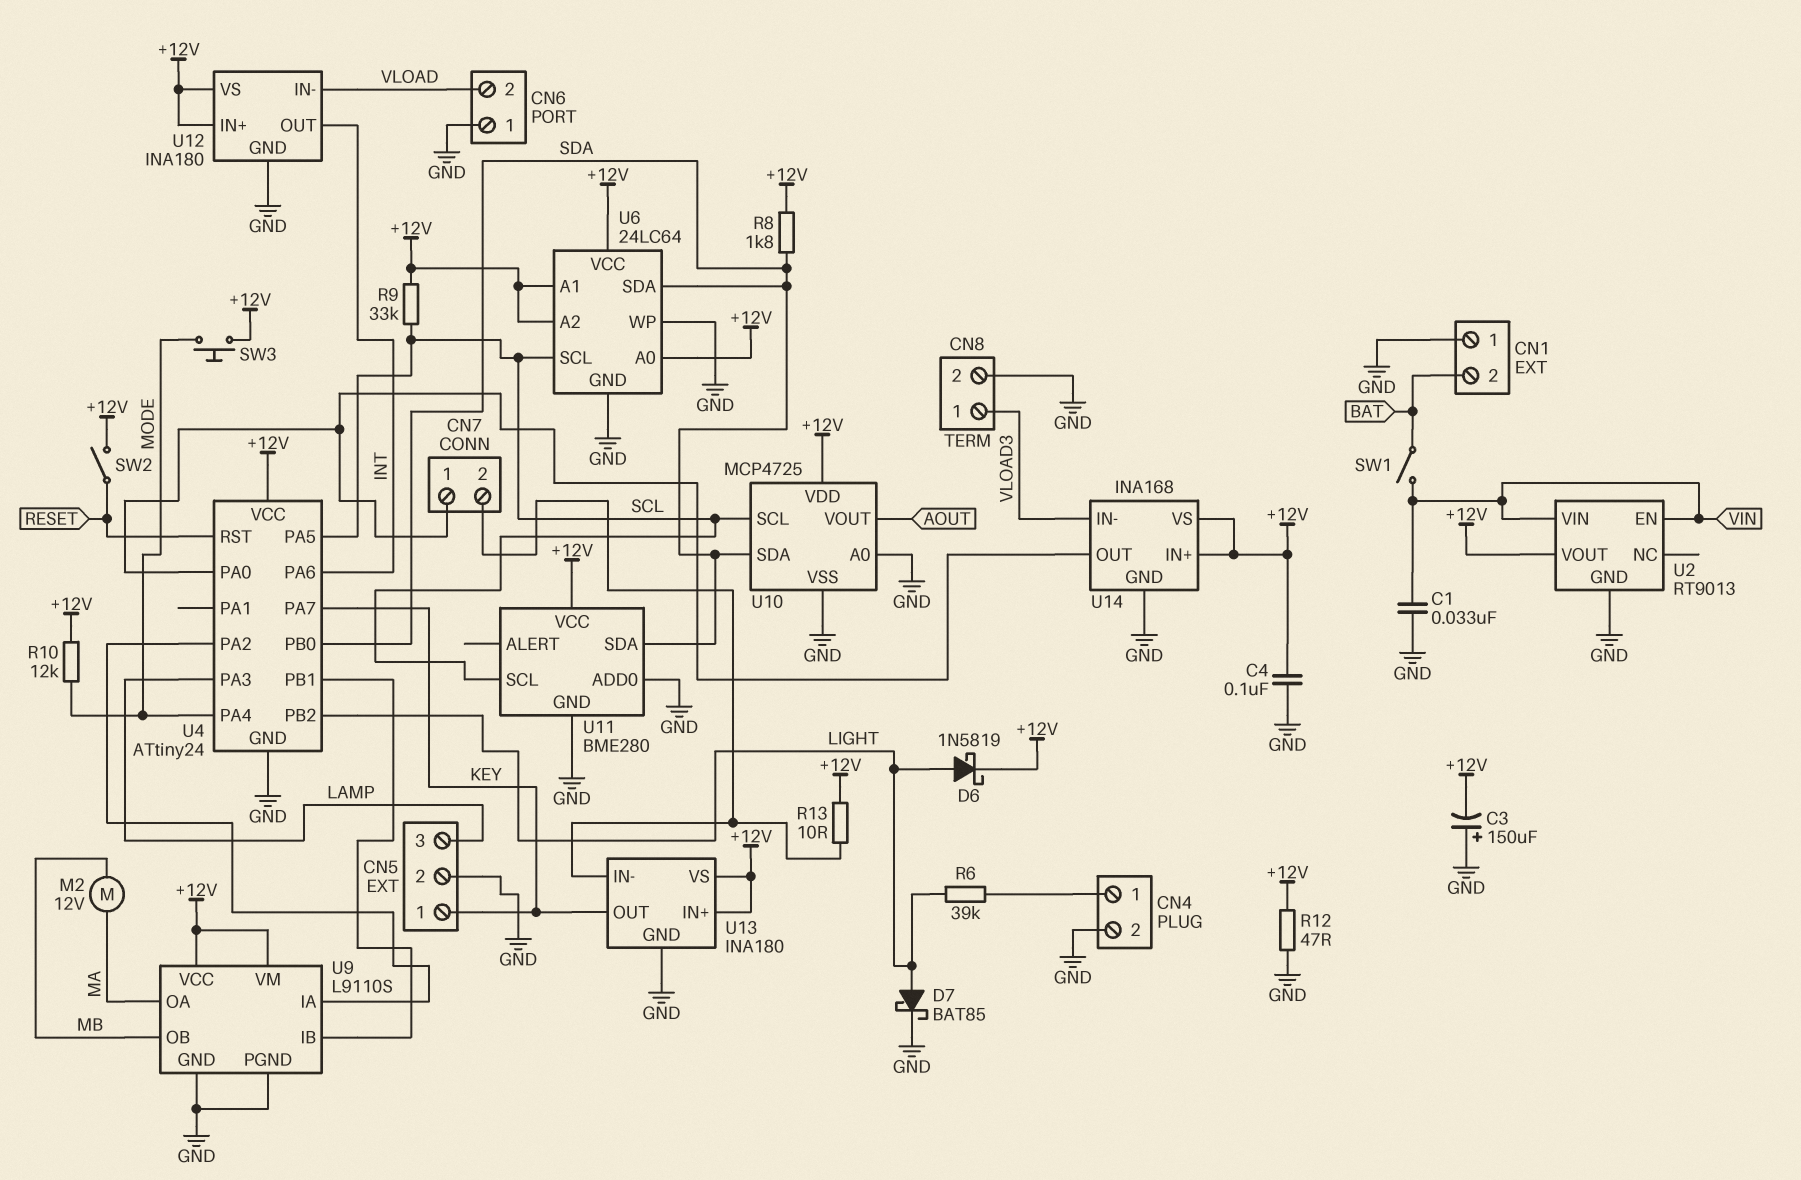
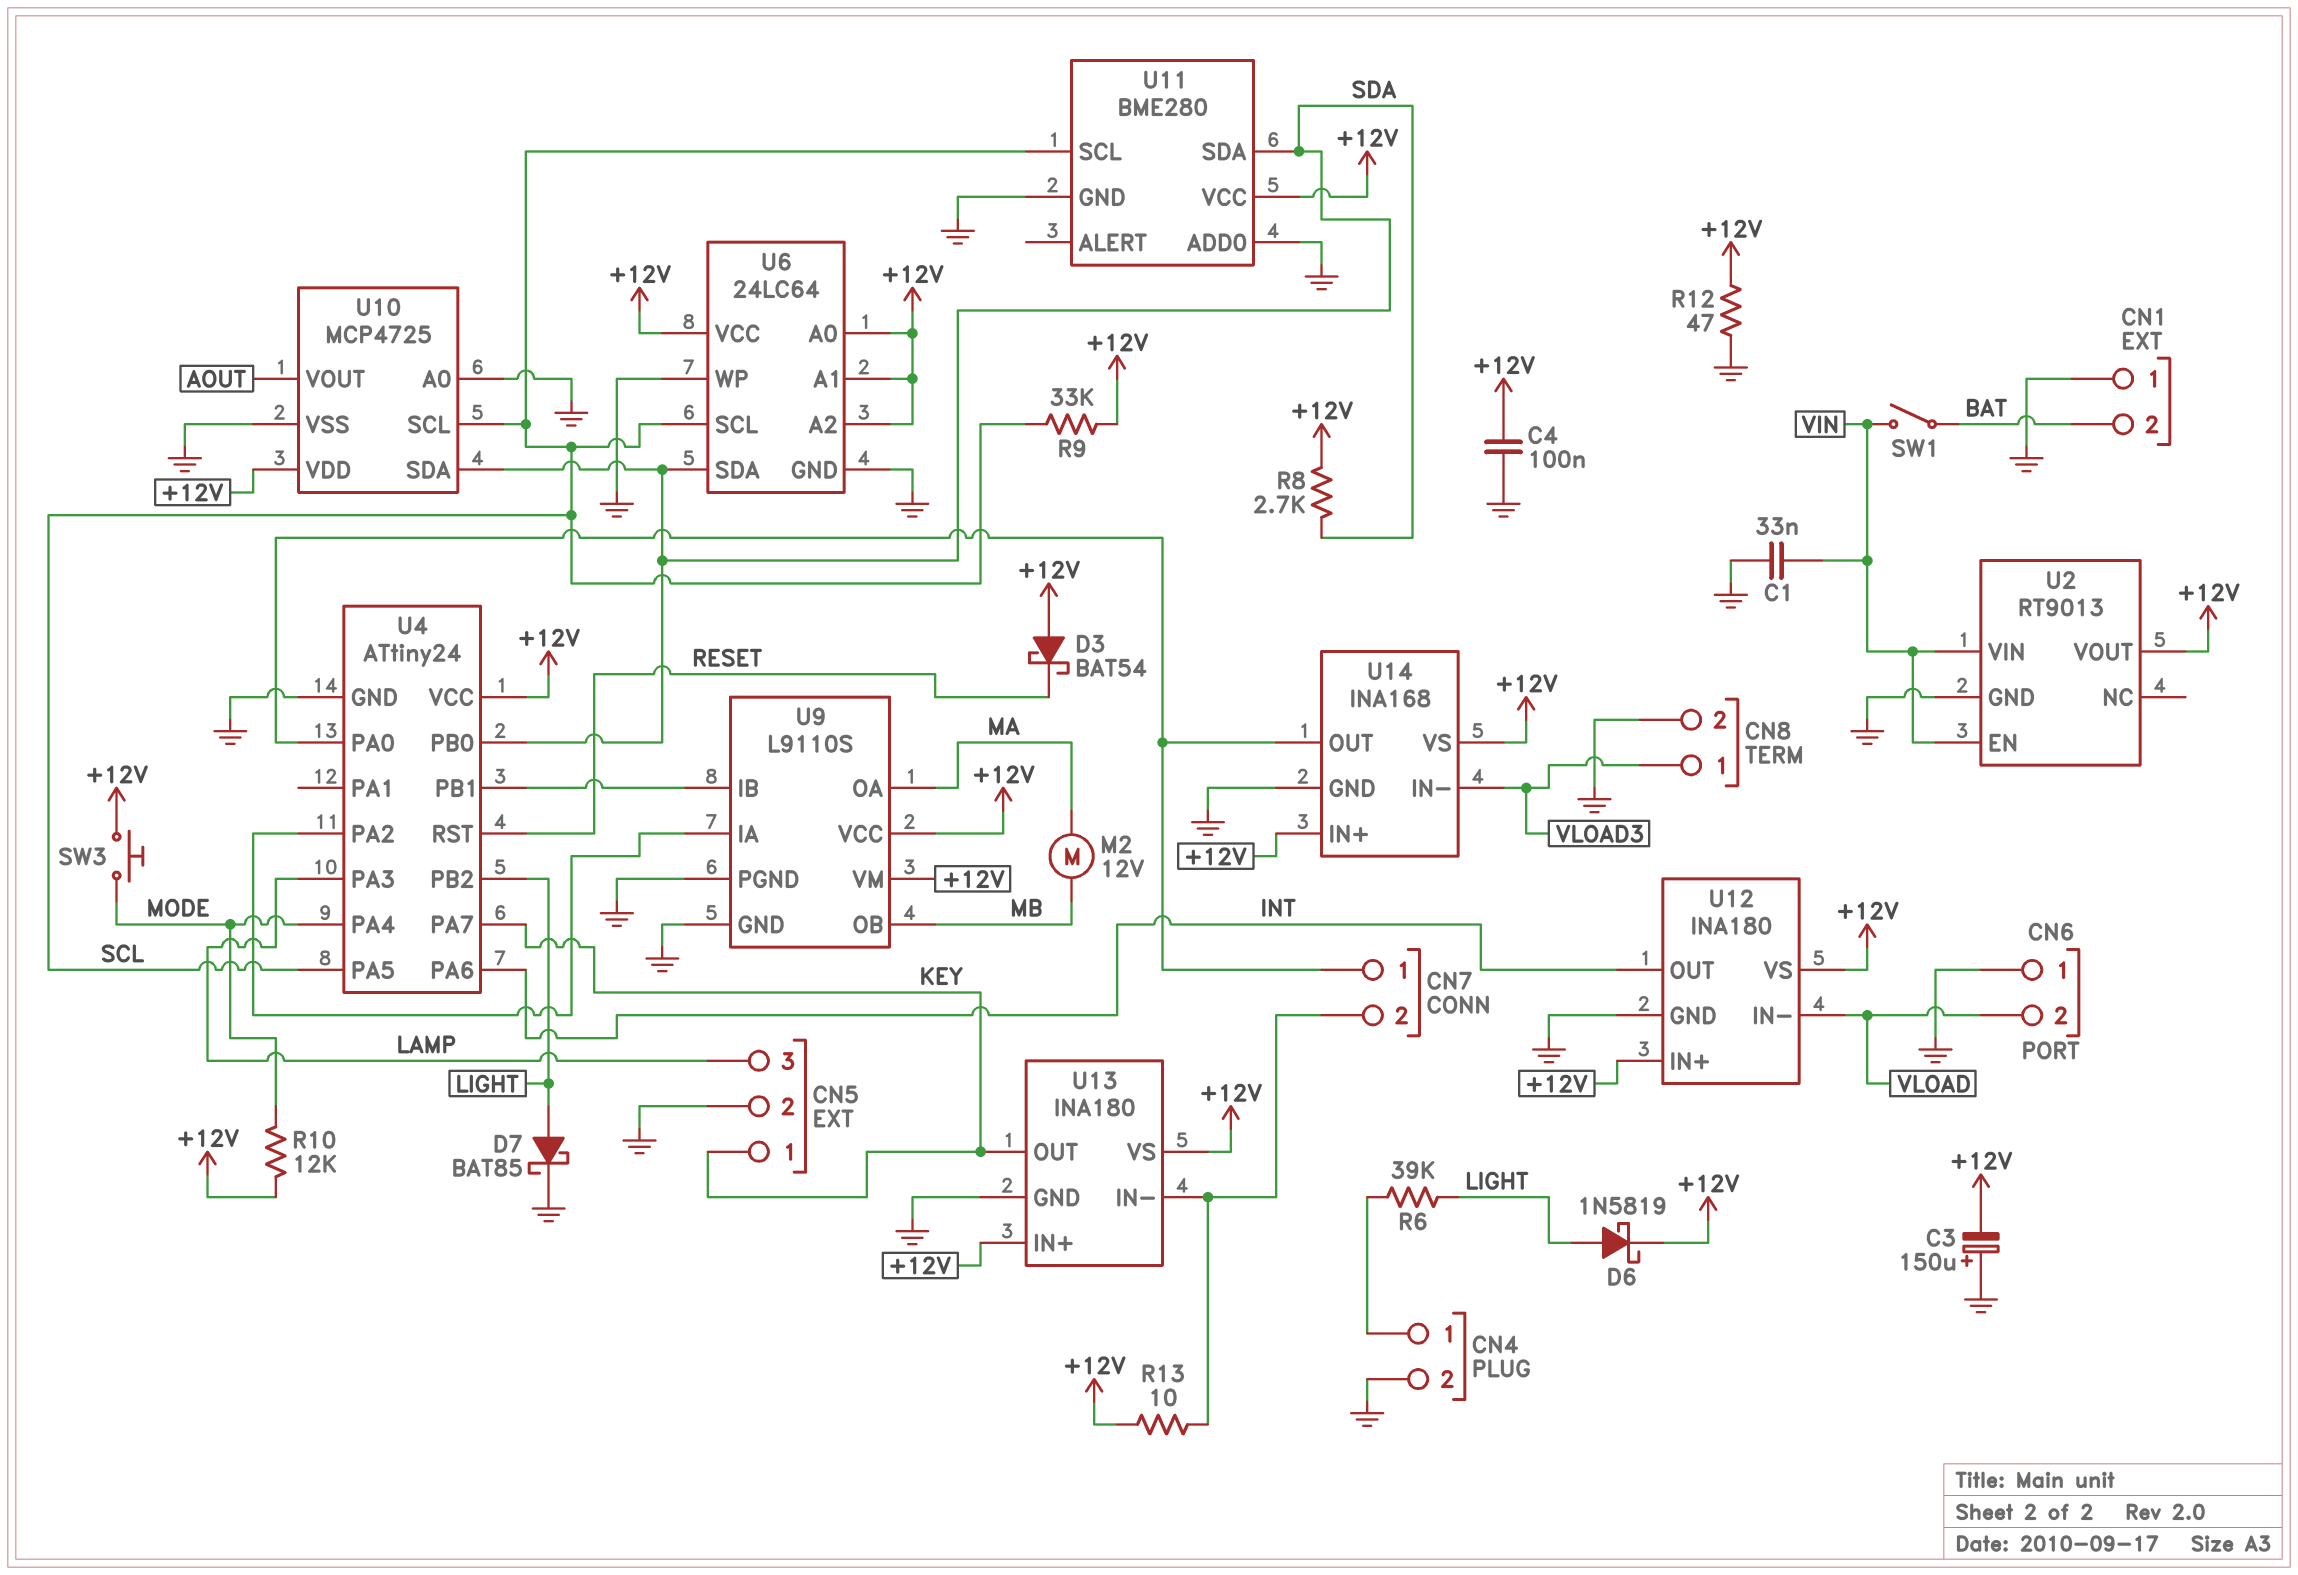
D3: none -> schottky BAT54 (A +12V, K RESET)
R8: 1.8k (+12V, SDA) -> 2.7k (+12V, SDA)
SW2: switch (+12V, RESET) -> none

